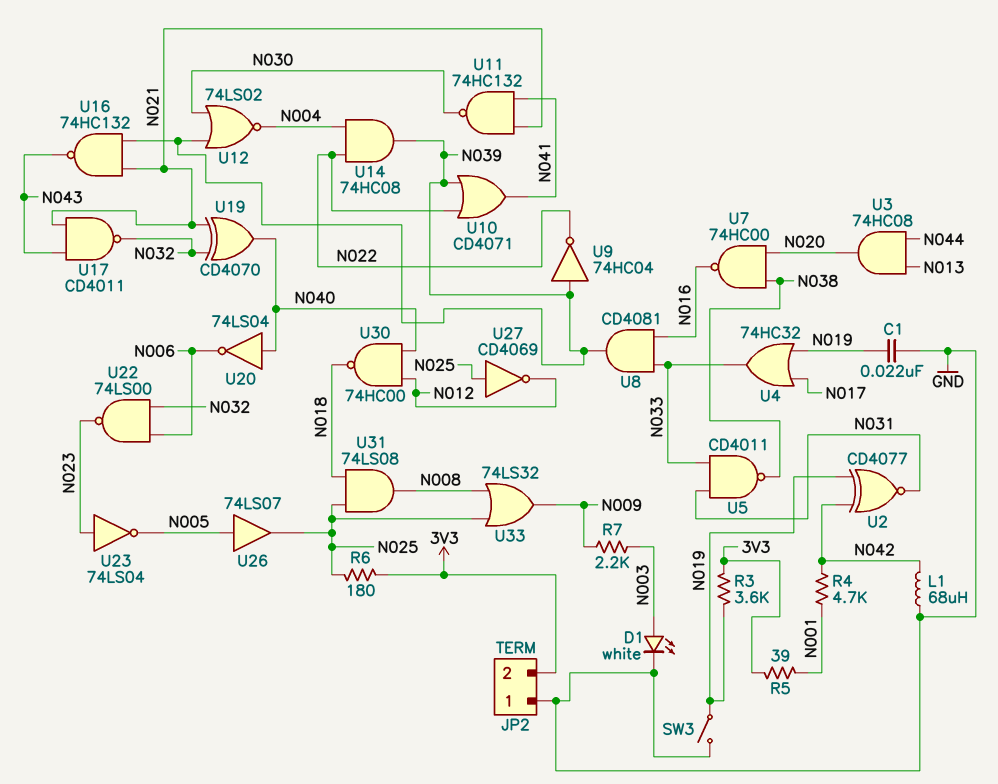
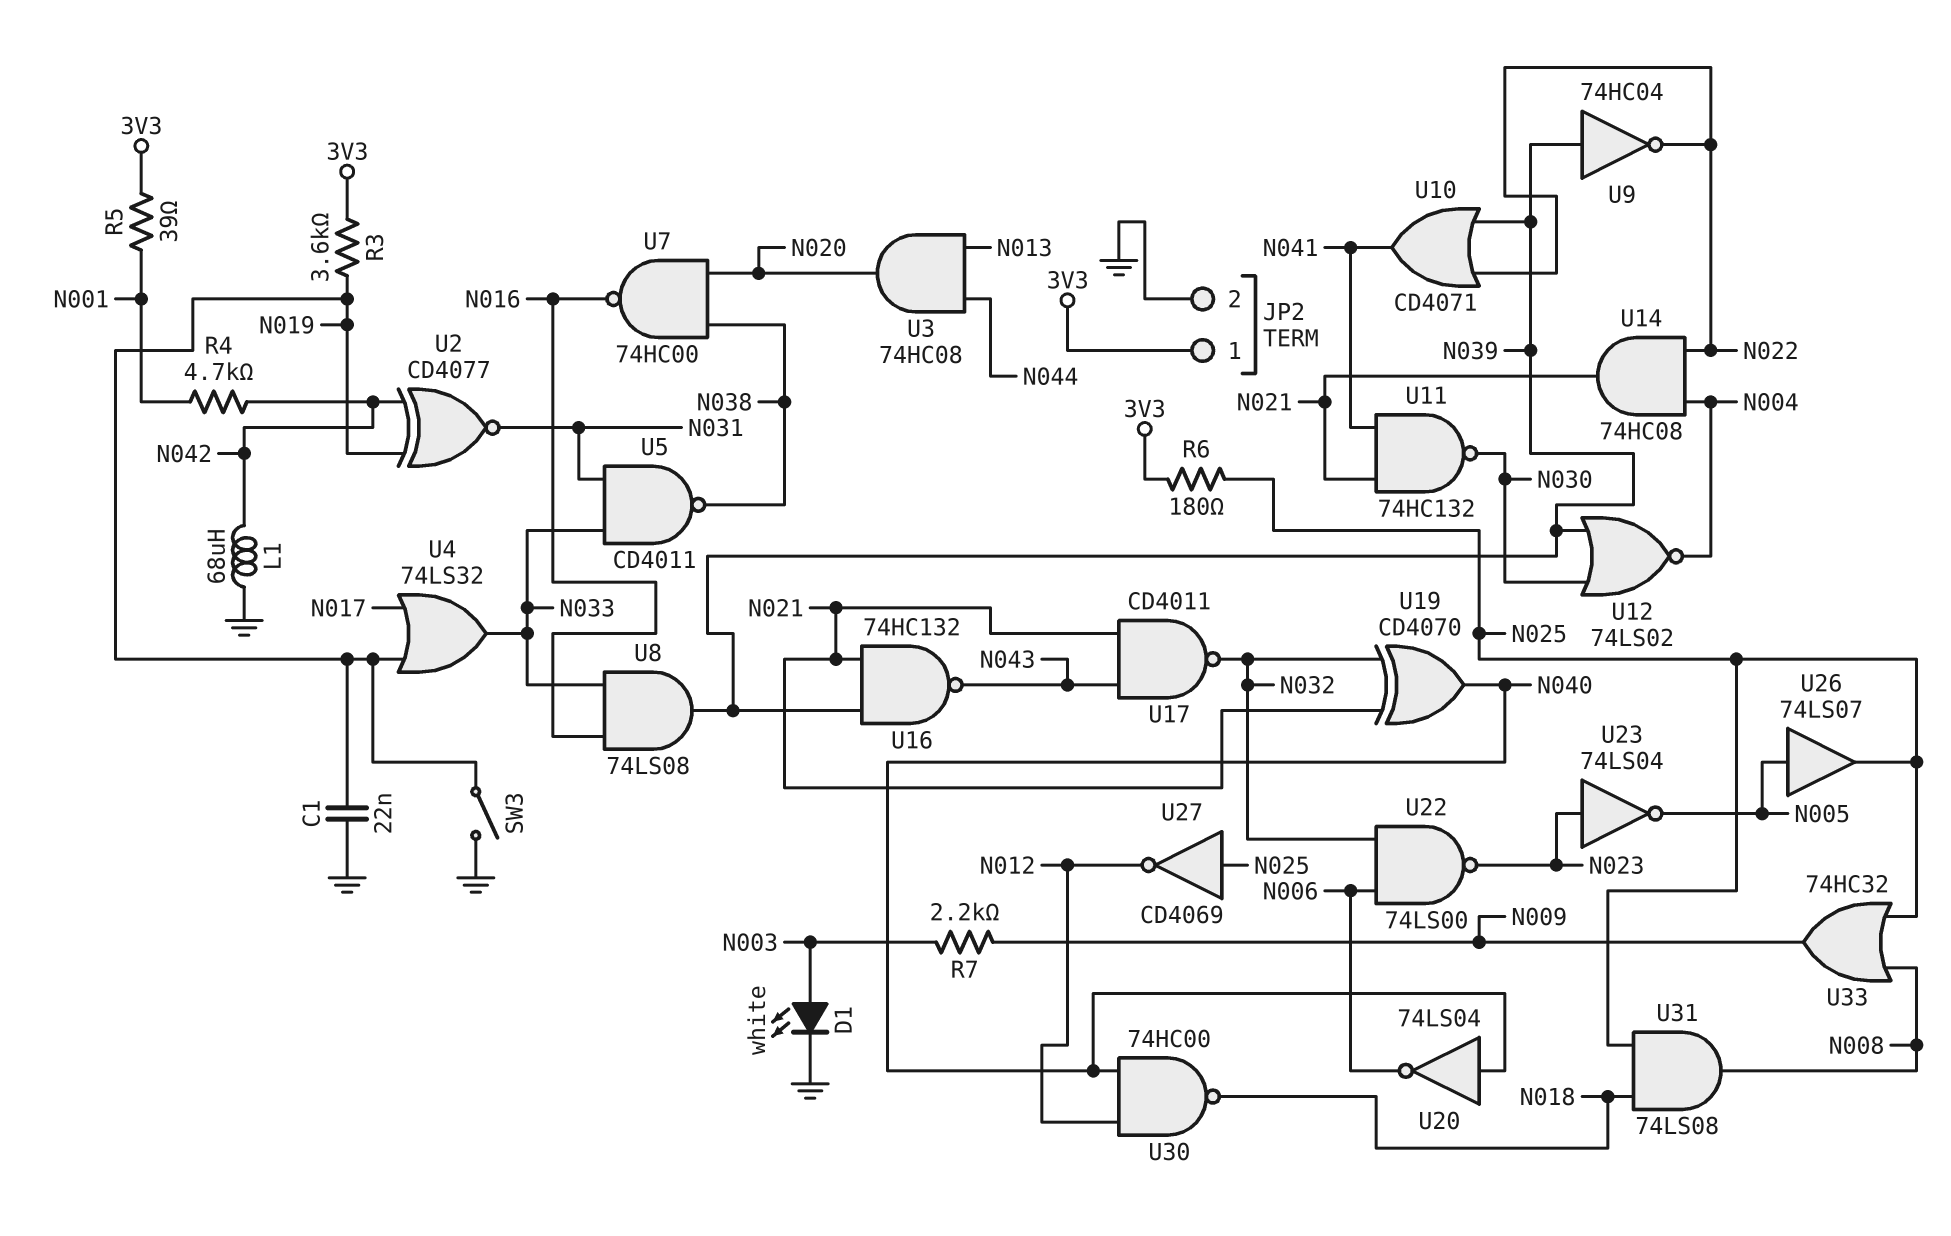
JP2 pin 1: GND -> 3V3
JP2 pin 2: 3V3 -> GND
U4: OR 74HC32 (in N017, in N019, out N033) -> OR 74LS32 (in N017, in N019, out N033)
U8: AND CD4081 (in N016, in N033, out N039) -> AND 74LS08 (in N016, in N033, out N039)
U14: AND 74HC08 (in N004, in N022, out N039) -> AND 74HC08 (in N004, in N022, out N021)
U33: OR 74LS32 (in N008, in N025, out N009) -> OR 74HC32 (in N008, in N025, out N009)

